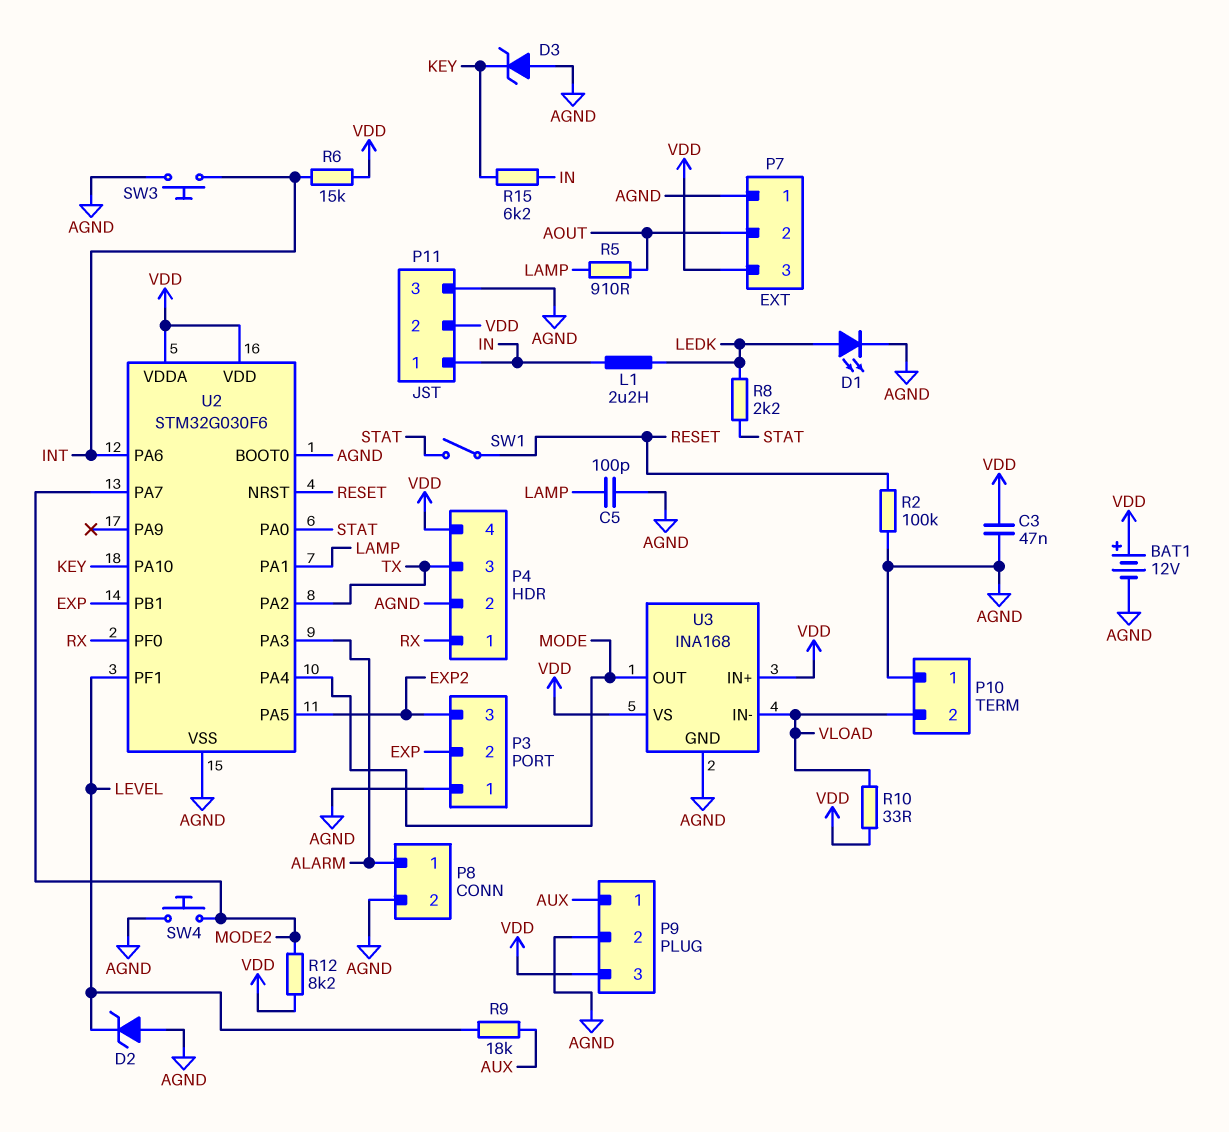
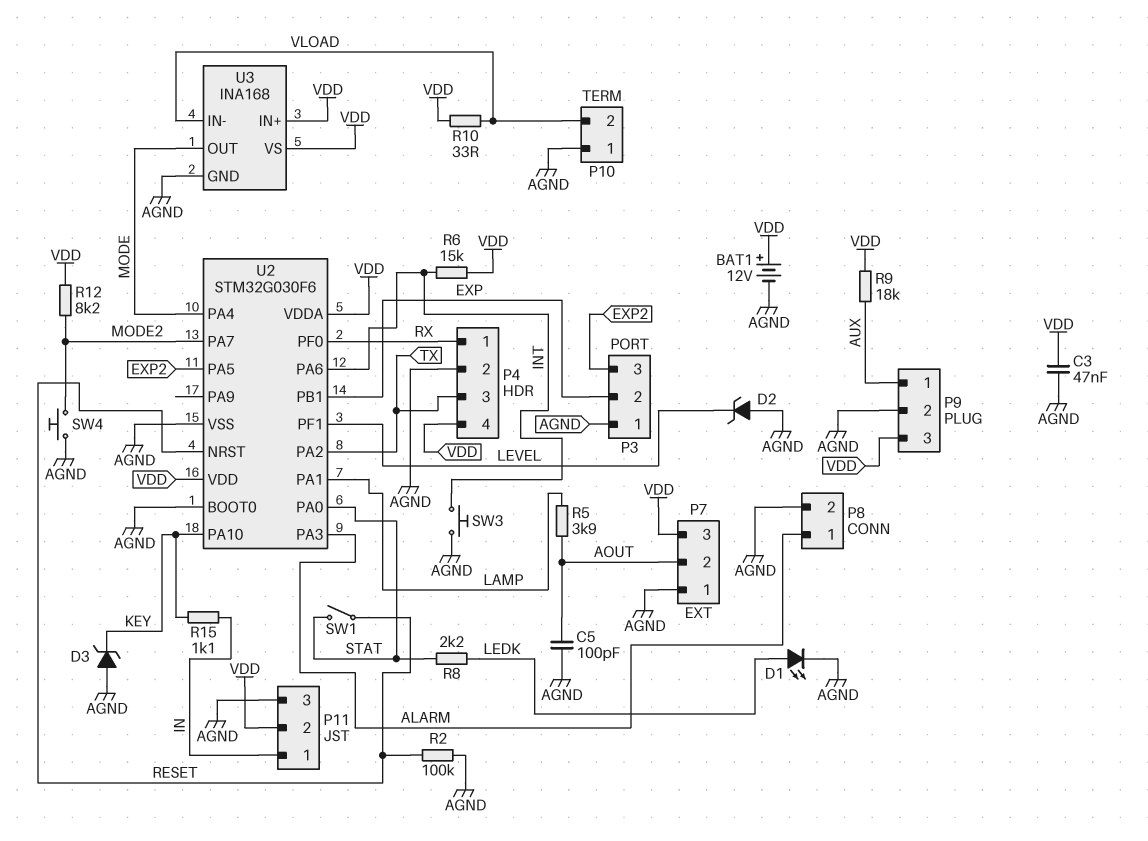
C5: 100pF (AGND, LAMP) -> 100pF (AGND, AOUT)
L1: 2.2uH (IN, LEDK) -> none
R5: 910 (AOUT, LAMP) -> 3.9k (AOUT, LAMP)
R9: 18k (AUX, LEVEL) -> 18k (AUX, VDD)
R15: 6.2k (IN, KEY) -> 1.1k (IN, KEY)

